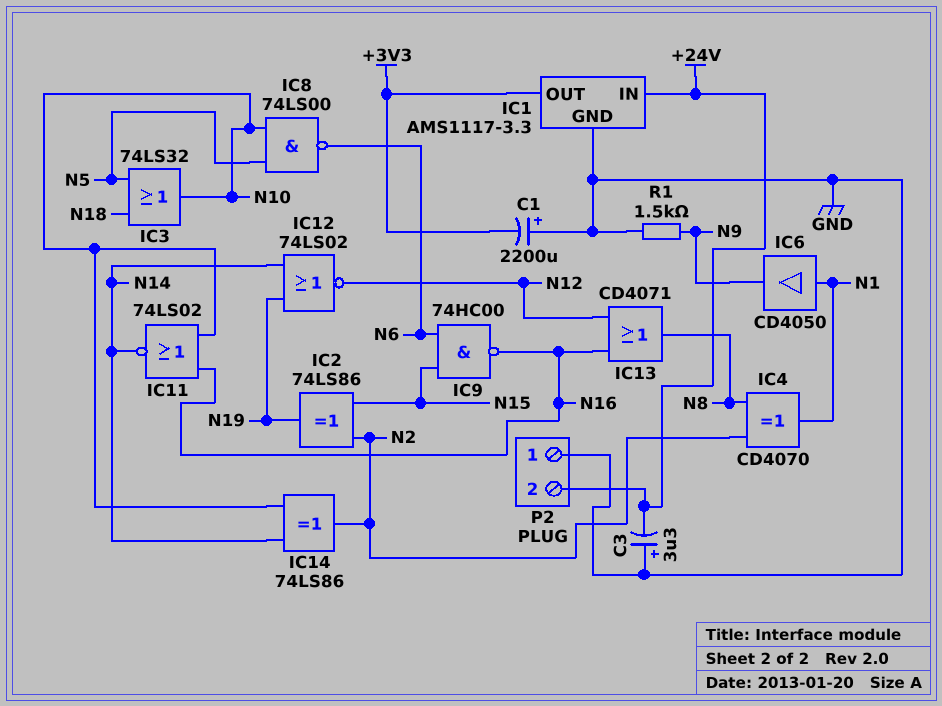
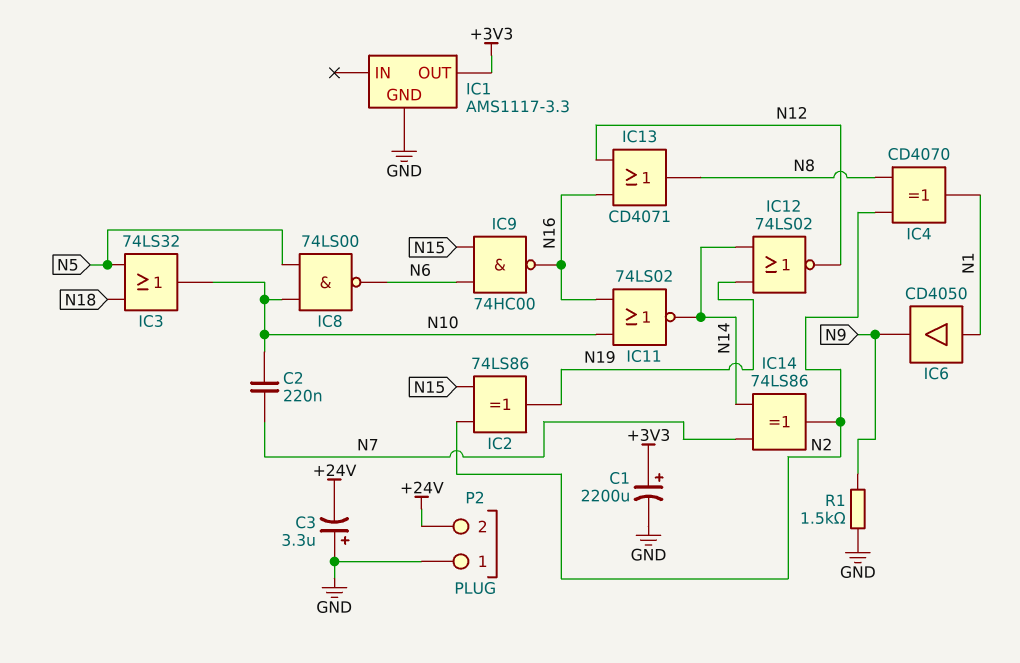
C1: 2200uF (plus GND, minus +3V3) -> 2200uF (plus +3V3, minus GND)
C2: none -> 220nF (N7, N10)
IC1 pin IN: +24V -> none
IC14: XOR 74LS86 (in N10, in N14, out N2) -> XOR 74LS86 (in N7, in N14, out N2)

